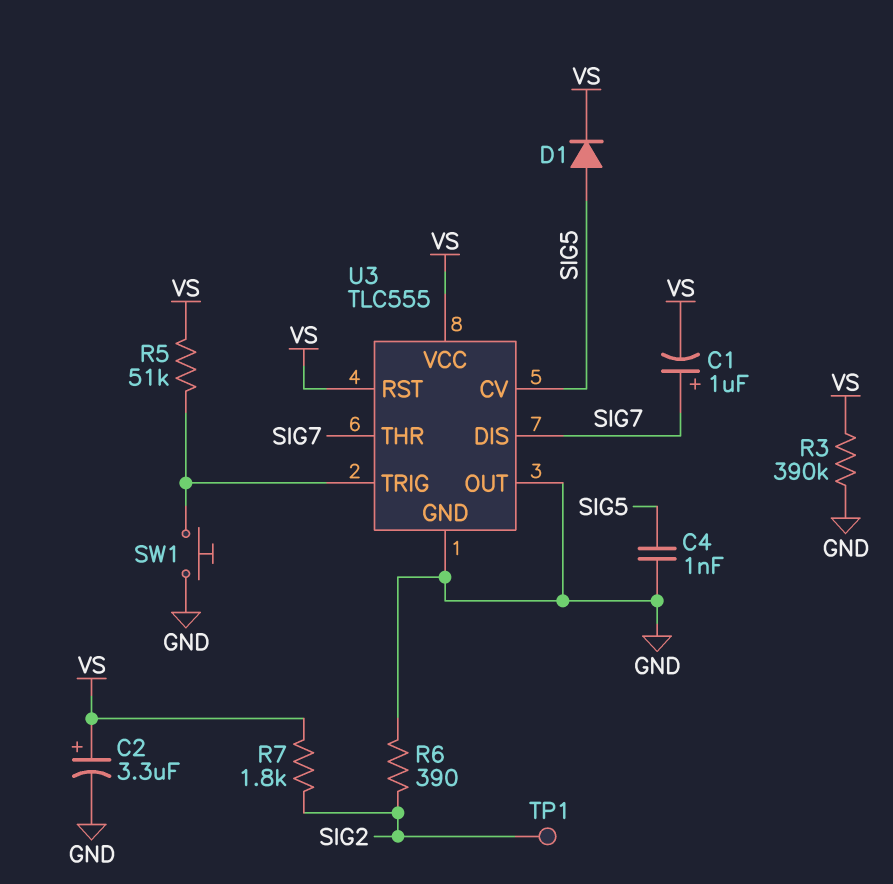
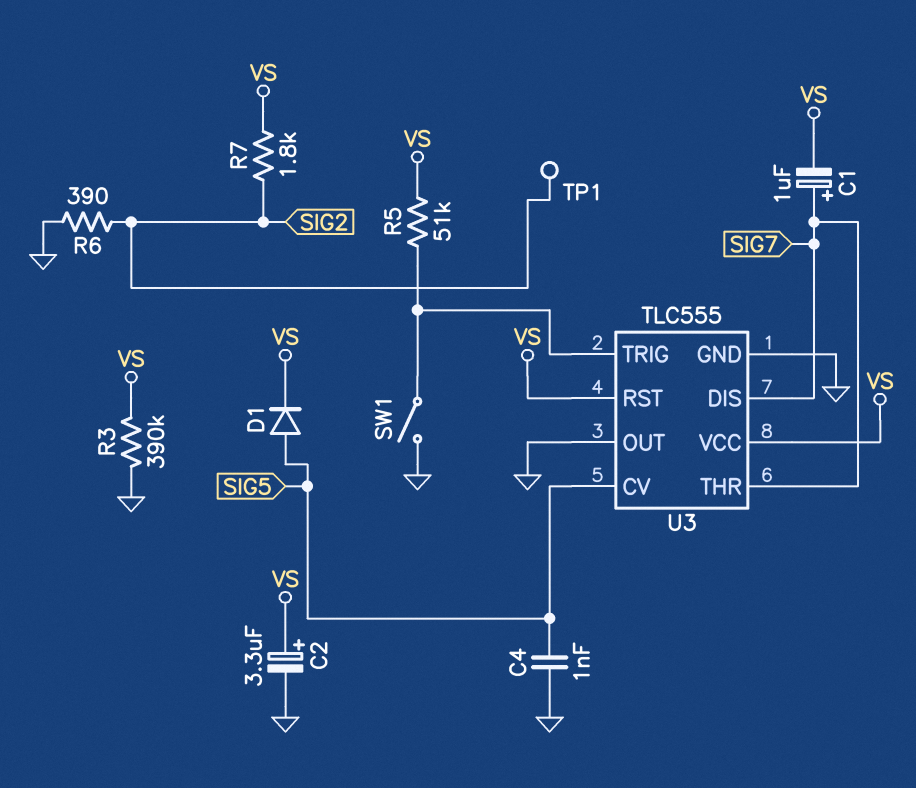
SW1: button (GND, U3/TRIG) -> switch (GND, U3/TRIG)

